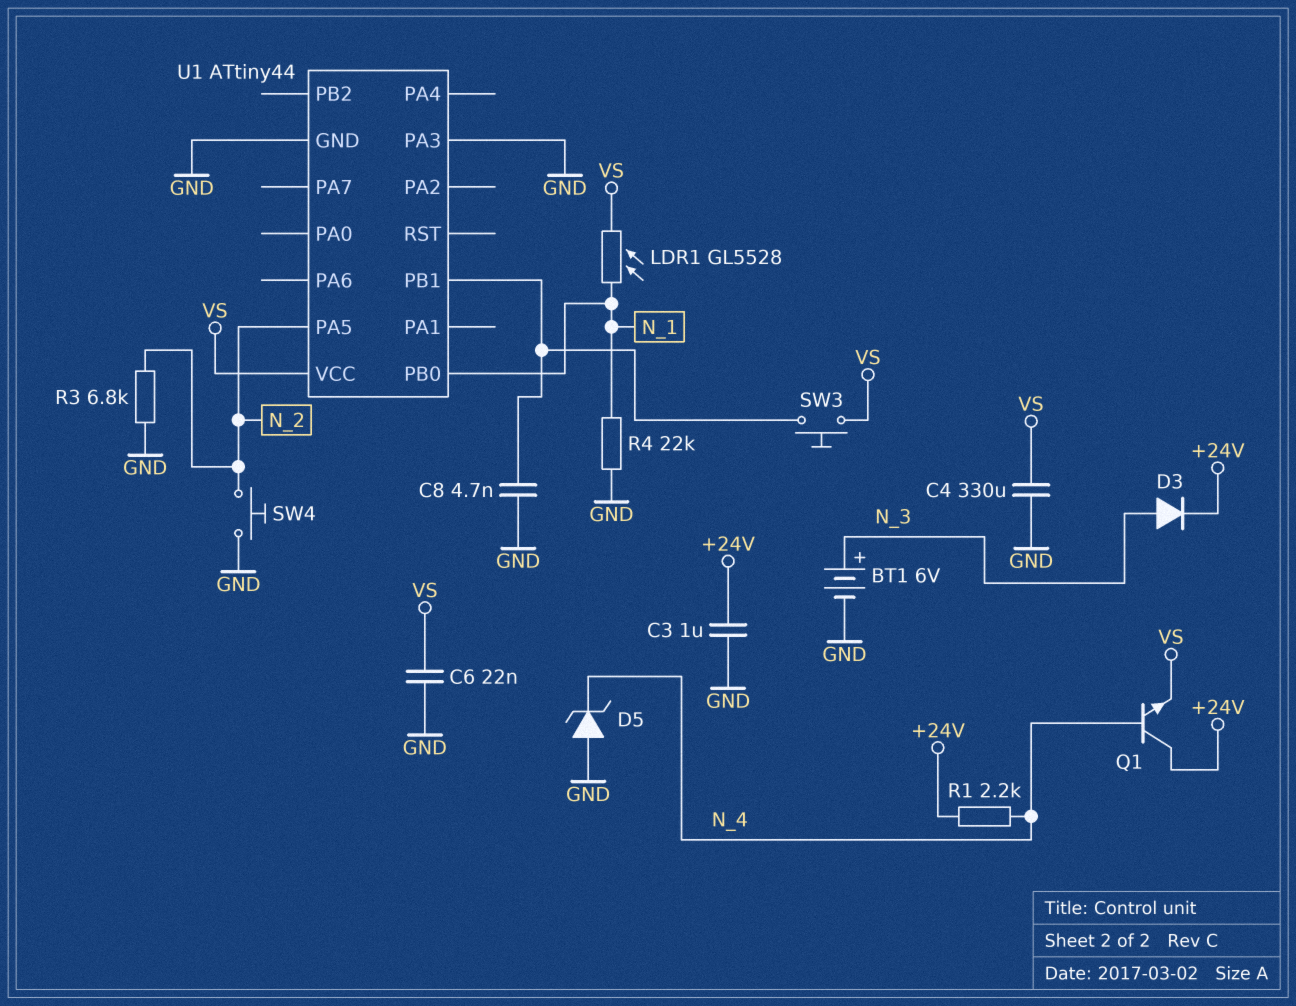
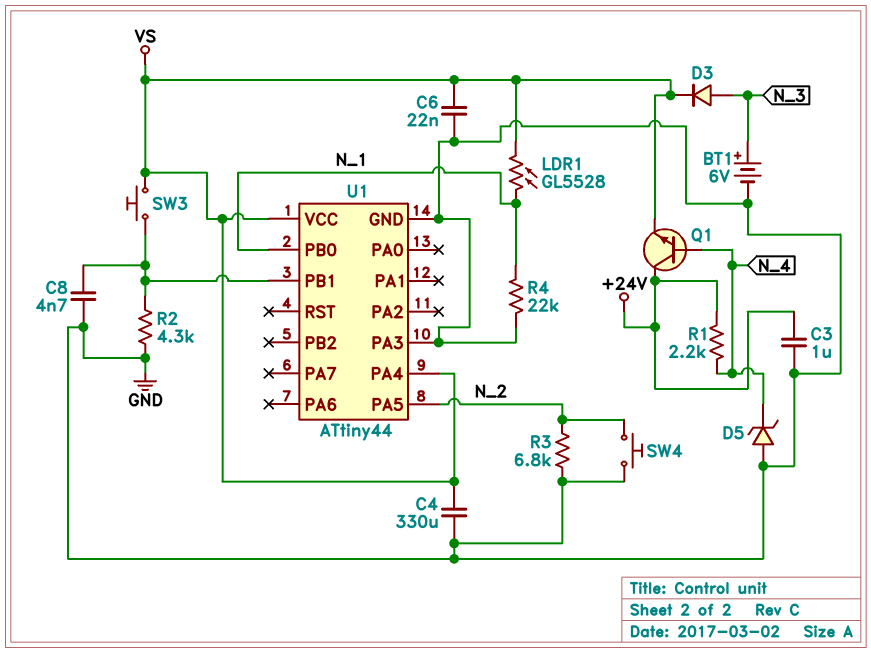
D3: diode (A N_3, K +24V) -> diode (A N_3, K VS)
R2: none -> 4.3k (GND, U1/PB1)
U1 pin PA4: none -> VS

